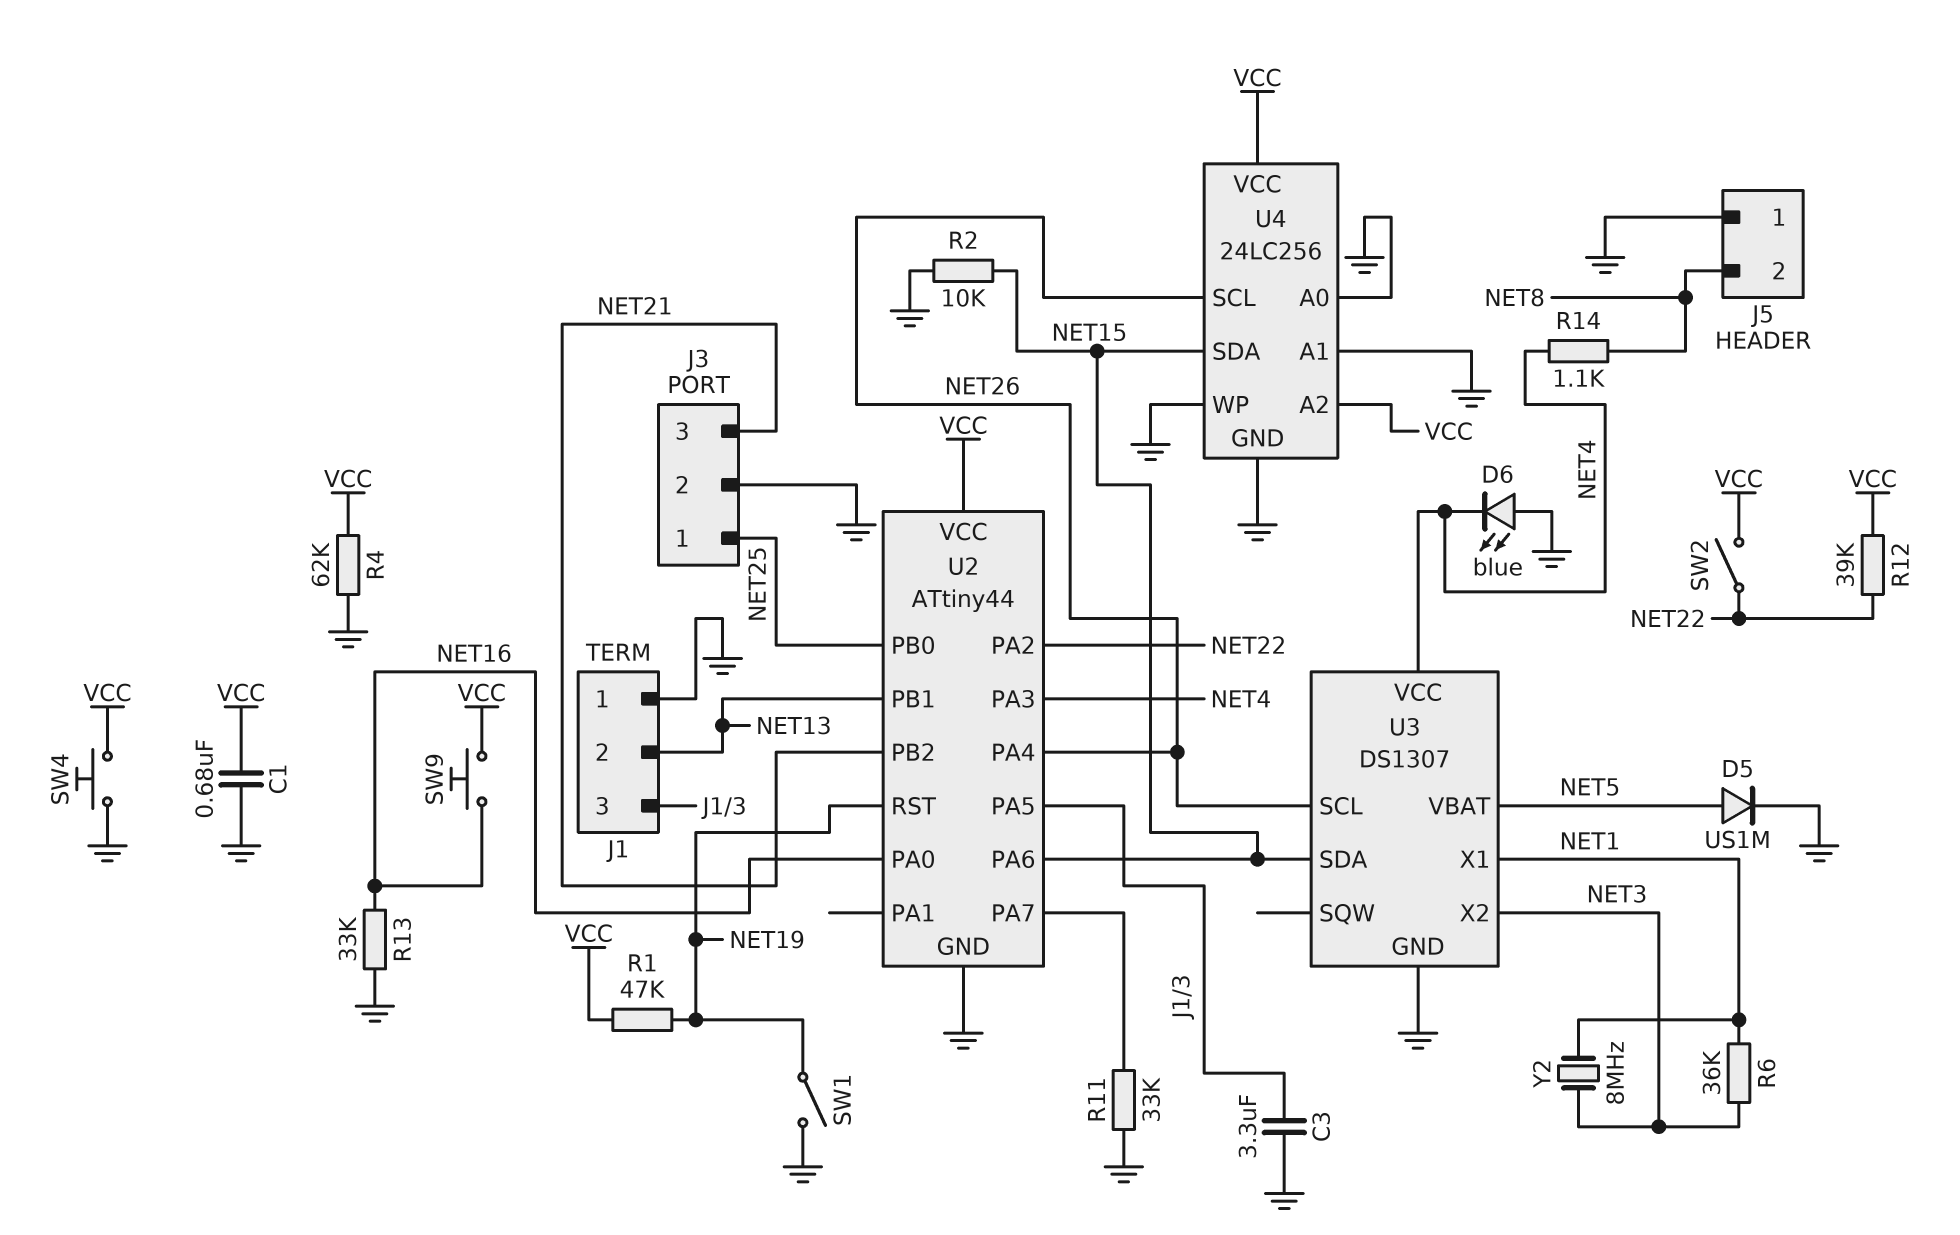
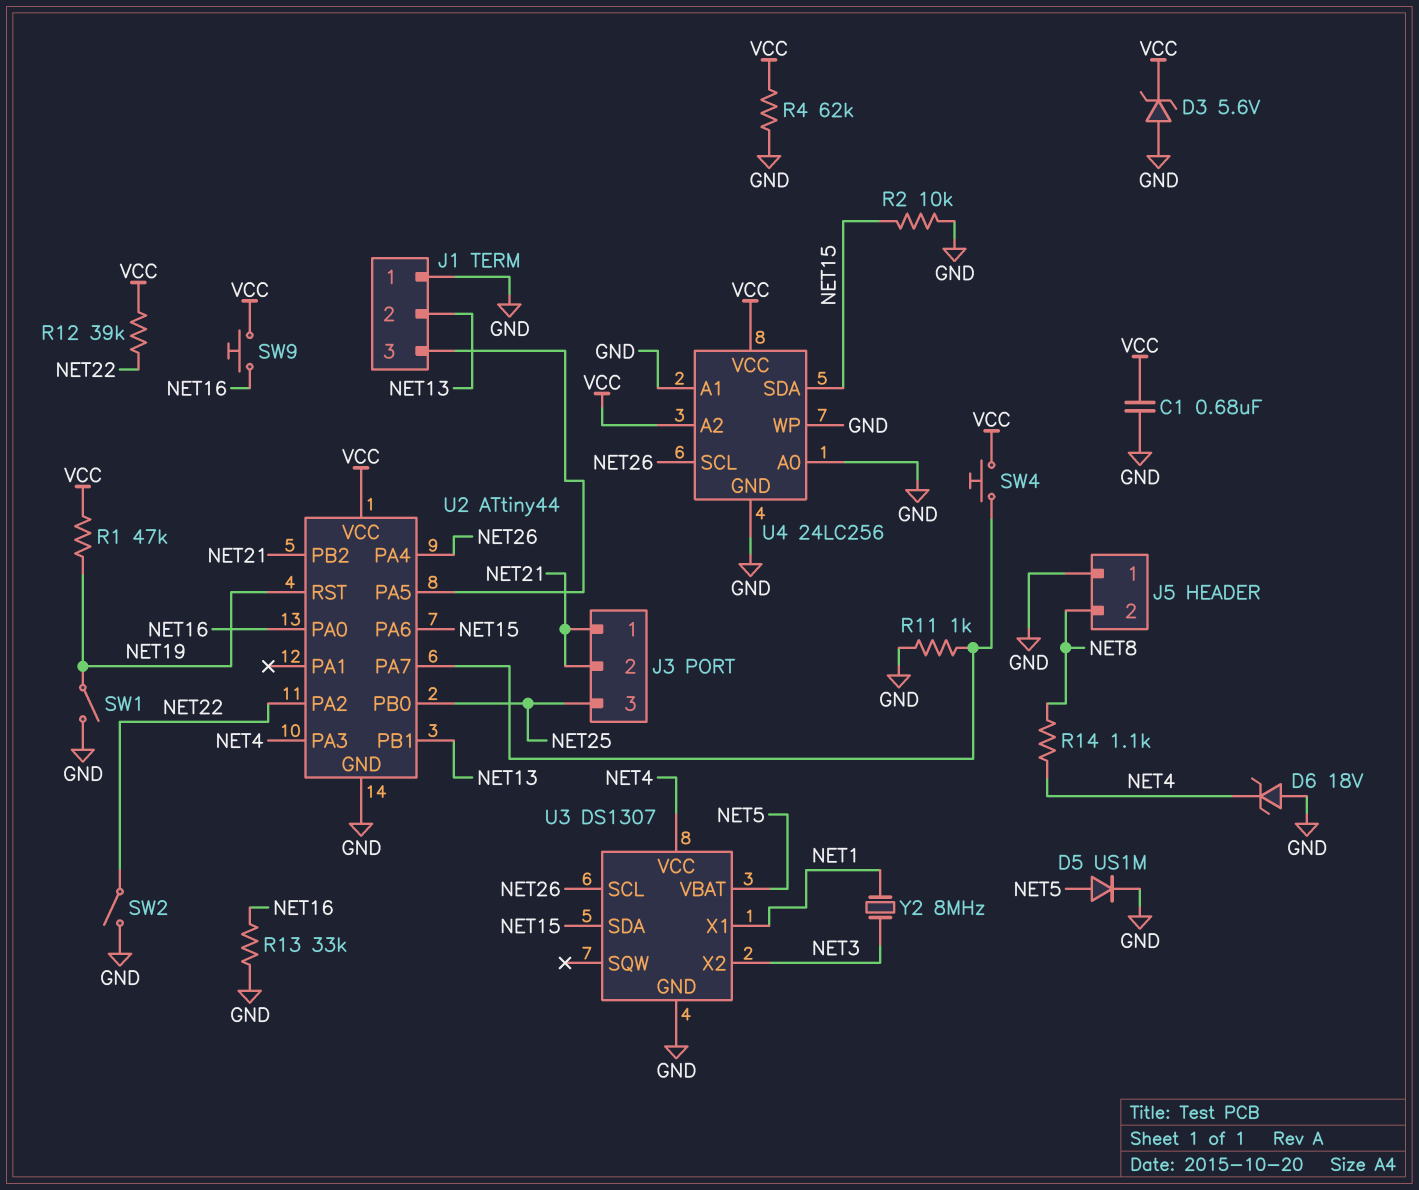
C3: 3.3uF (GND, J1/3) -> none
D3: none -> zener 5.6V (A GND, K VCC)
D6: LED blue (A GND, K NET4) -> zener 18V (A GND, K NET4)
J3 pin 1: NET25 -> NET21
J3 pin 2: GND -> NET21
J3 pin 3: NET21 -> NET25
R6: 36k (NET1, NET3) -> none
R11: 33k (GND, U2/PA7) -> 1k (GND, U2/PA7)
SW2: switch (NET22, VCC) -> switch (GND, NET22)
SW4: button (GND, VCC) -> button (U2/PA7, VCC)

